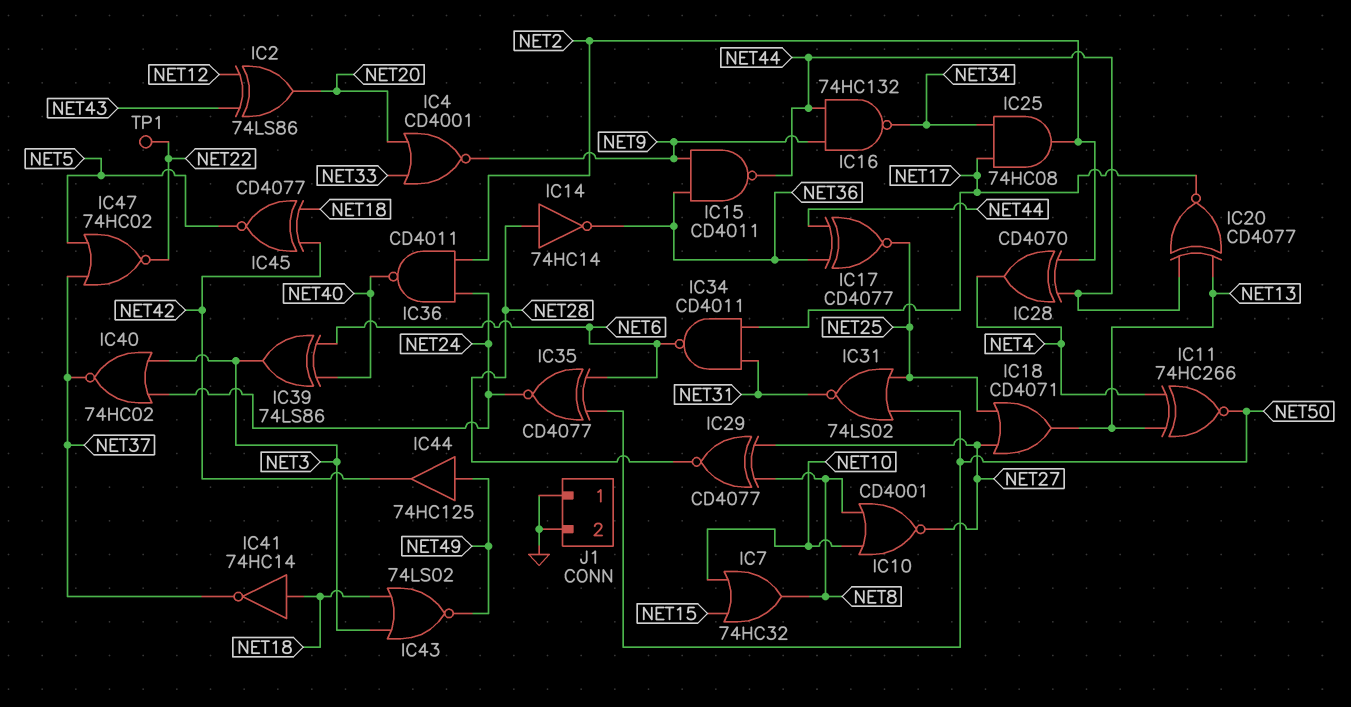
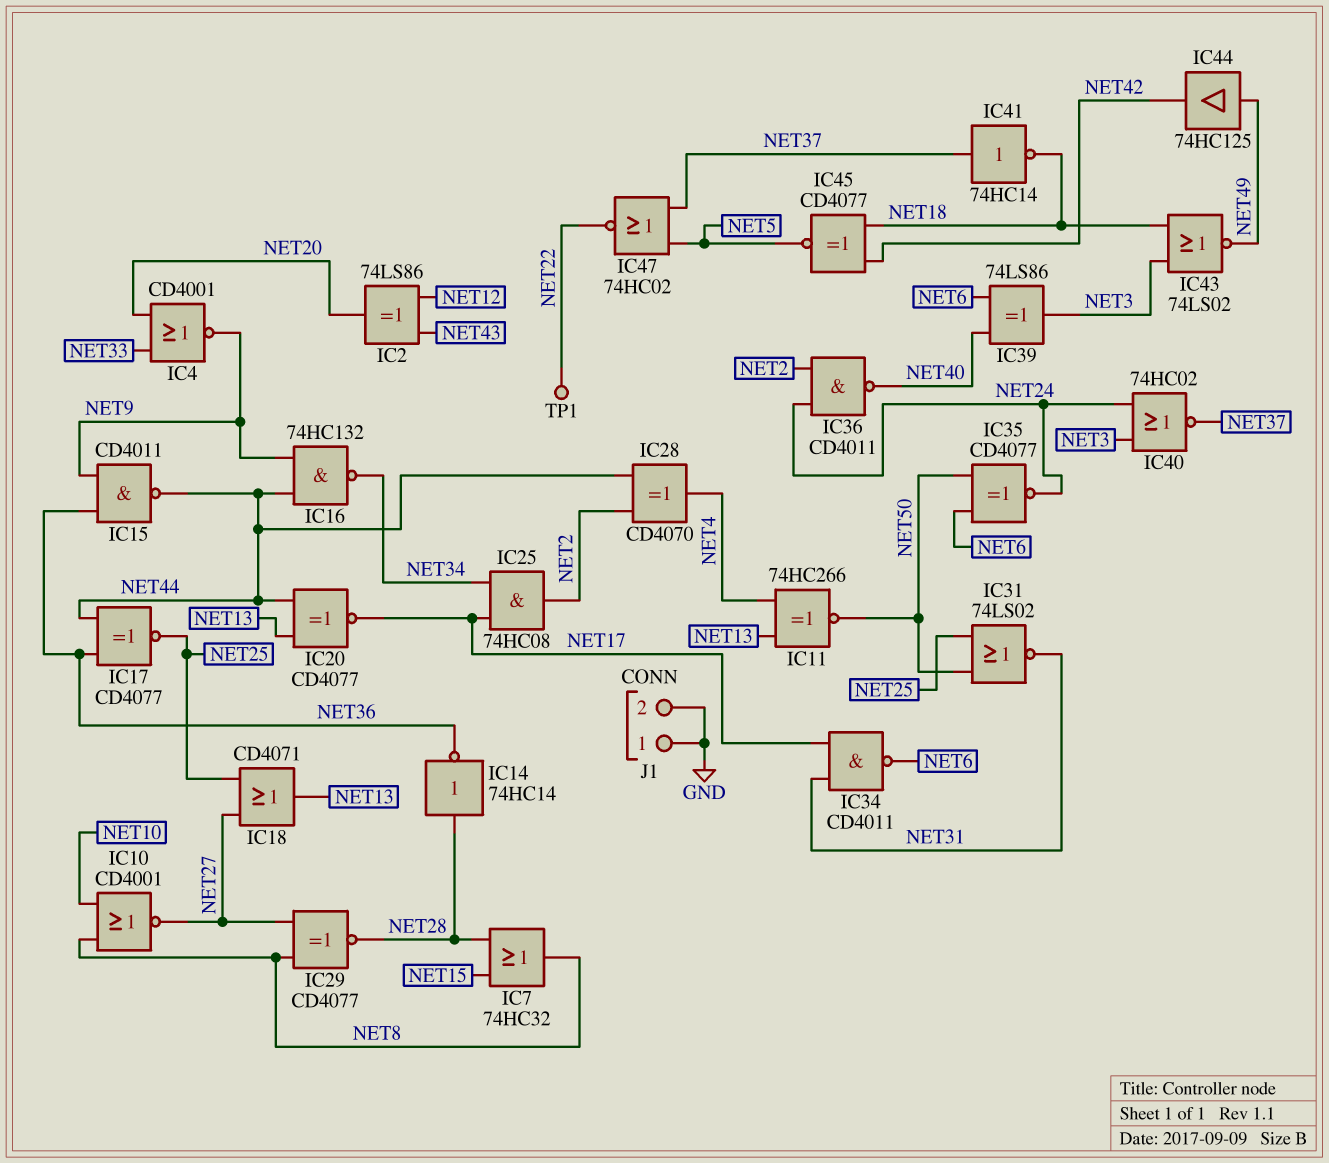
IC7: OR 74HC32 (in NET10, in NET15, out NET8) -> OR 74HC32 (in NET15, in NET28, out NET8)
IC41: NOT 74HC14 (in NET18, out NET37) -> NOT 74HC14 (in NET37, out NET18)

